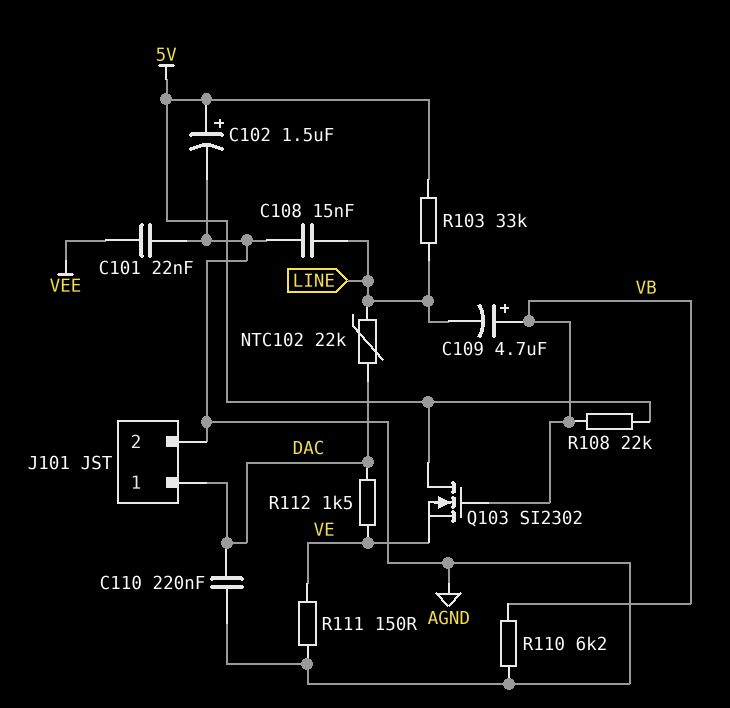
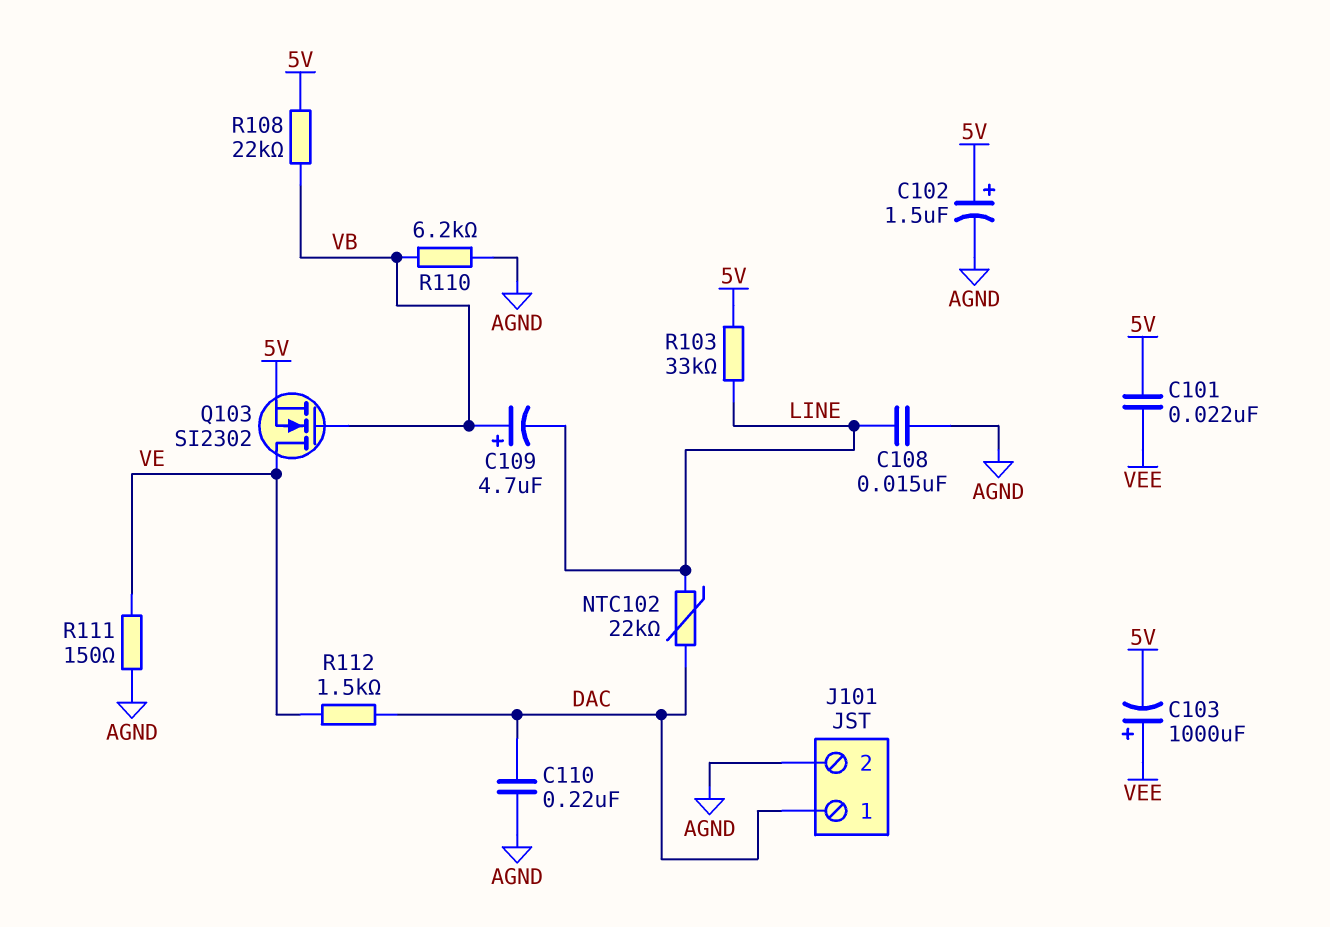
C101: 22nF (AGND, VEE) -> 22nF (5V, VEE)
C103: none -> 1000uF (plus VEE, minus 5V)
Q103: NMOS SI2302 (G VB, D 5V, S VE) -> NMOS SI2302 (G VB, D VE, S 5V)

